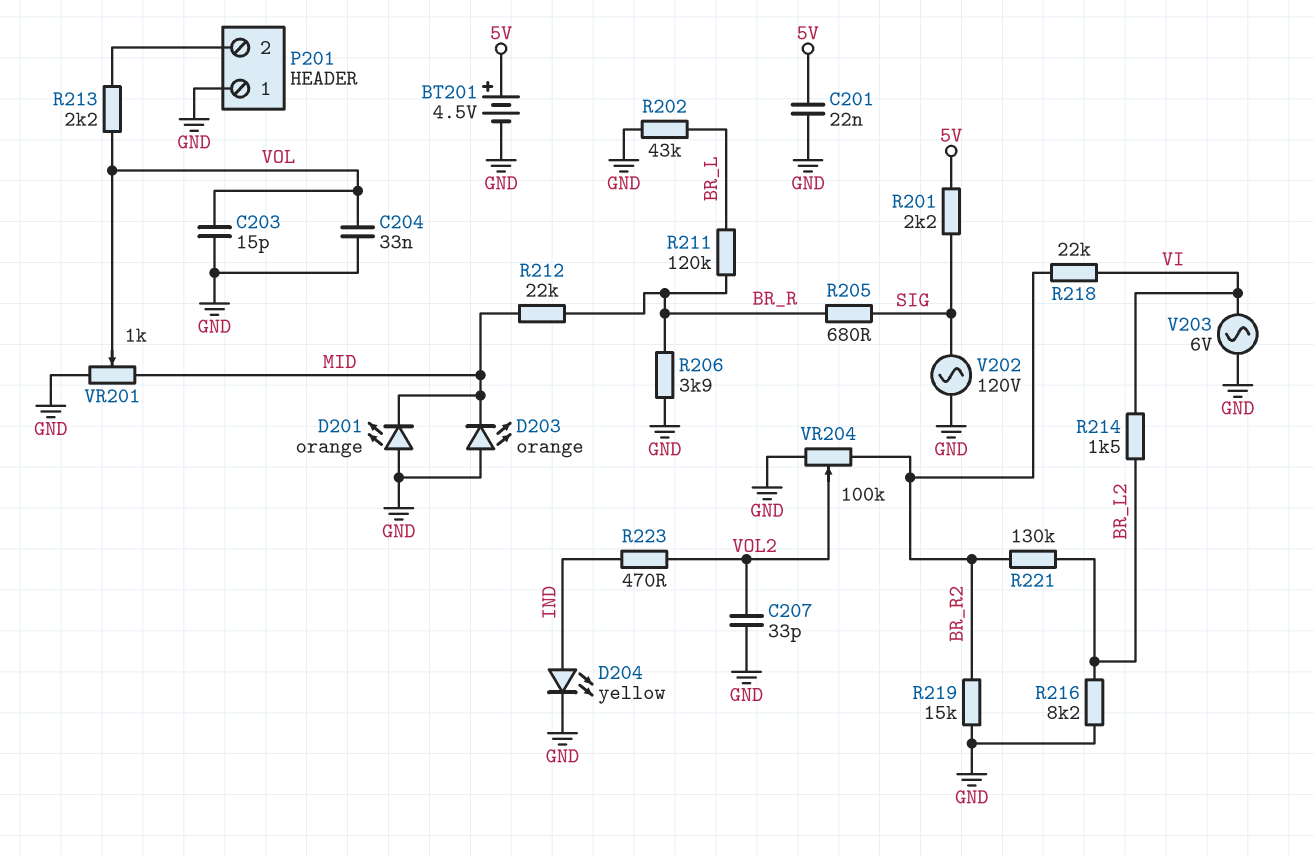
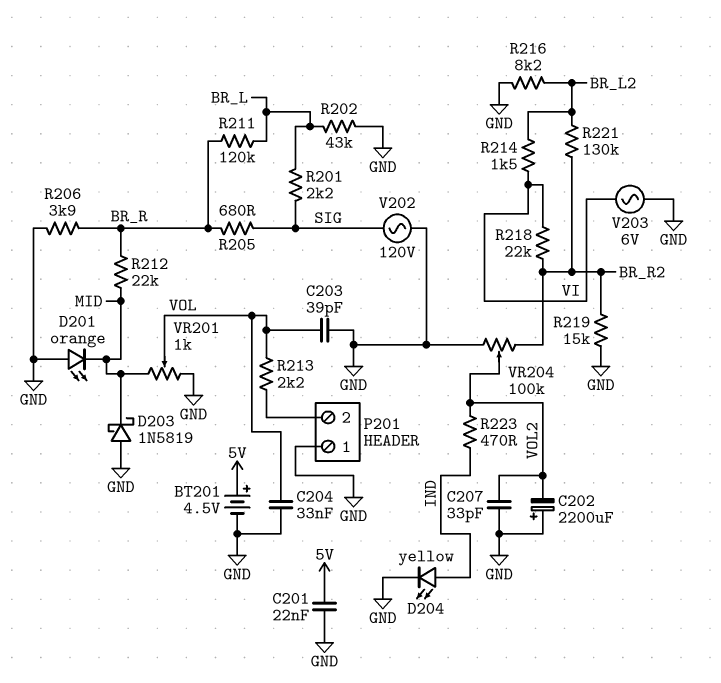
C202: none -> 2200uF (plus GND, minus VOL2)
C203: 15pF (GND, VOL) -> 39pF (GND, VOL)
D203: LED orange (A GND, K MID) -> schottky 1N5819 (A GND, K MID)
R201: 2.2k (5V, SIG) -> 2.2k (BR_L, SIG)

